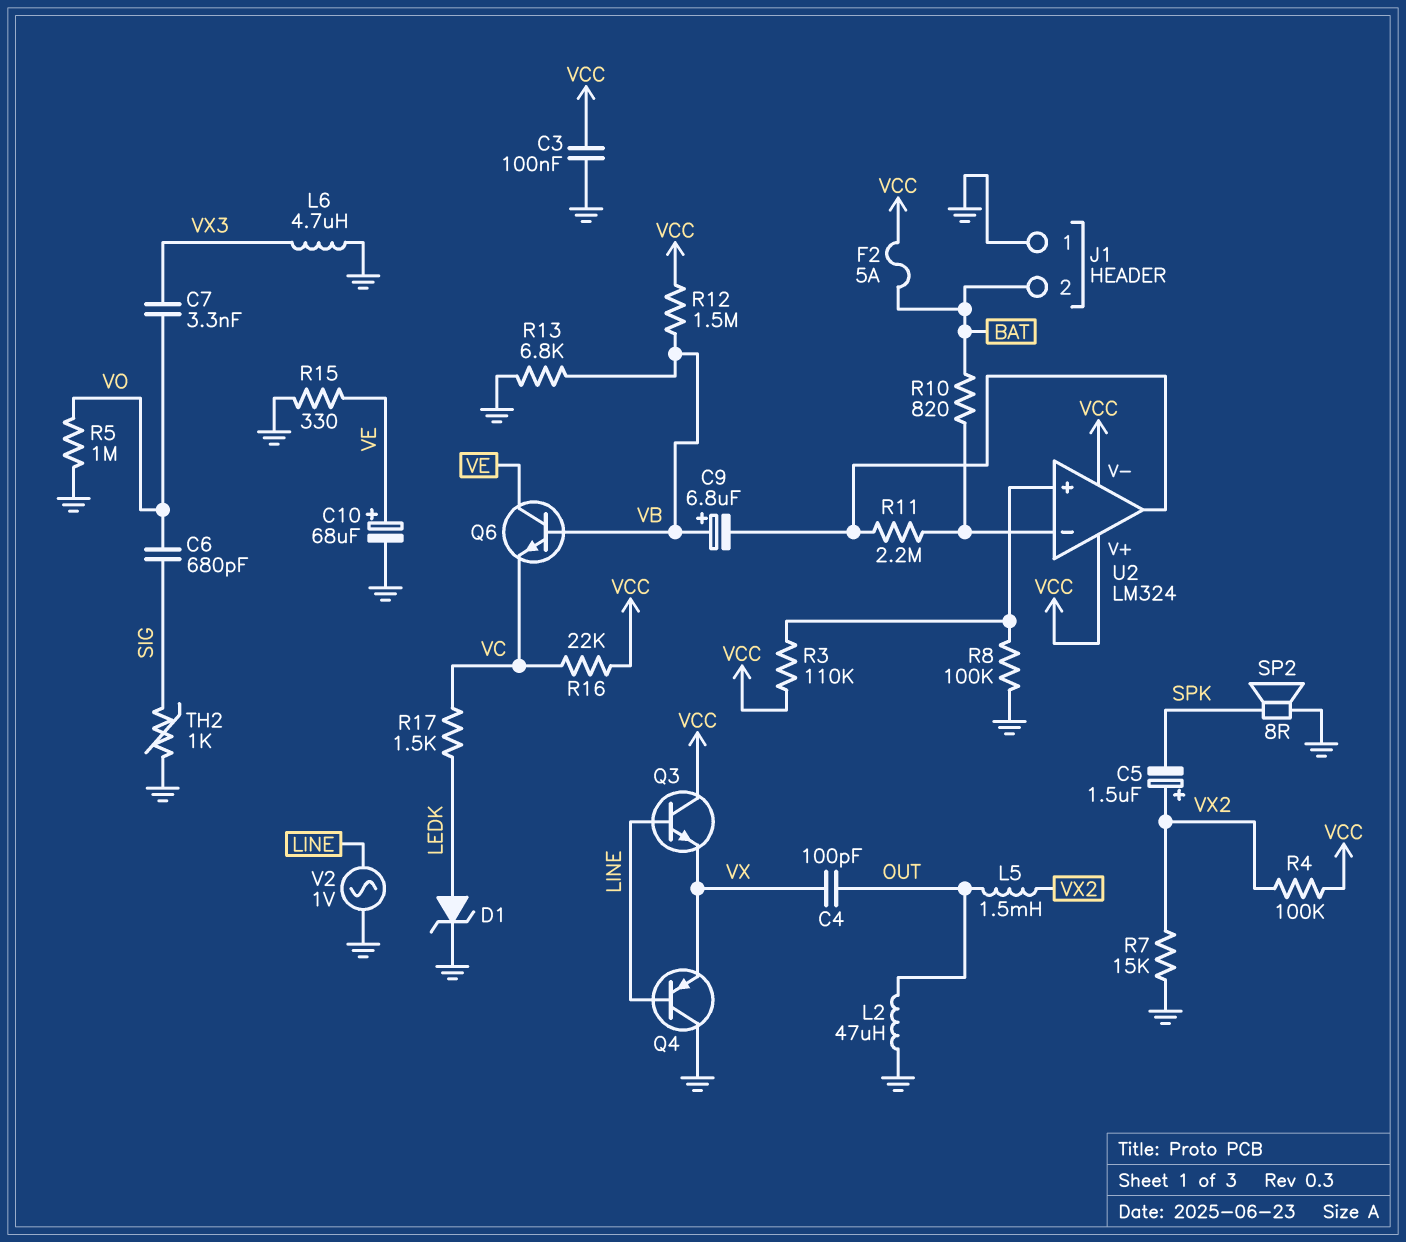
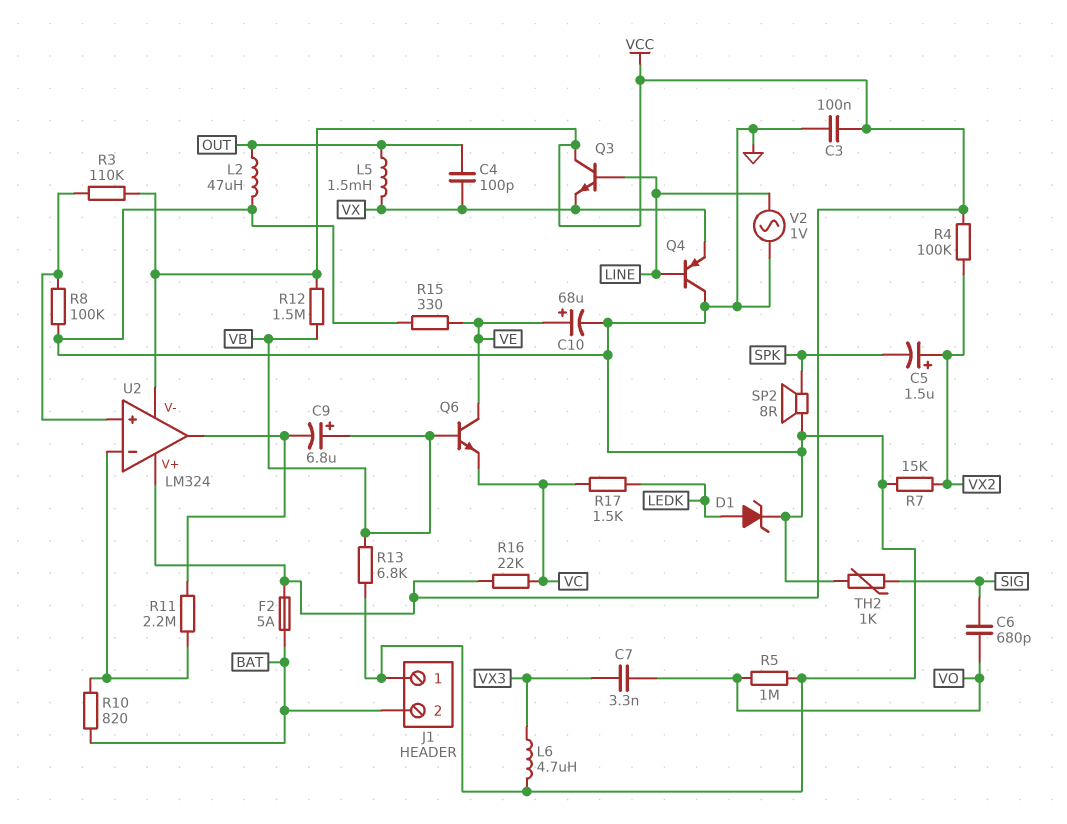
L5: 1.5mH (OUT, VX2) -> 1.5mH (OUT, VX)

